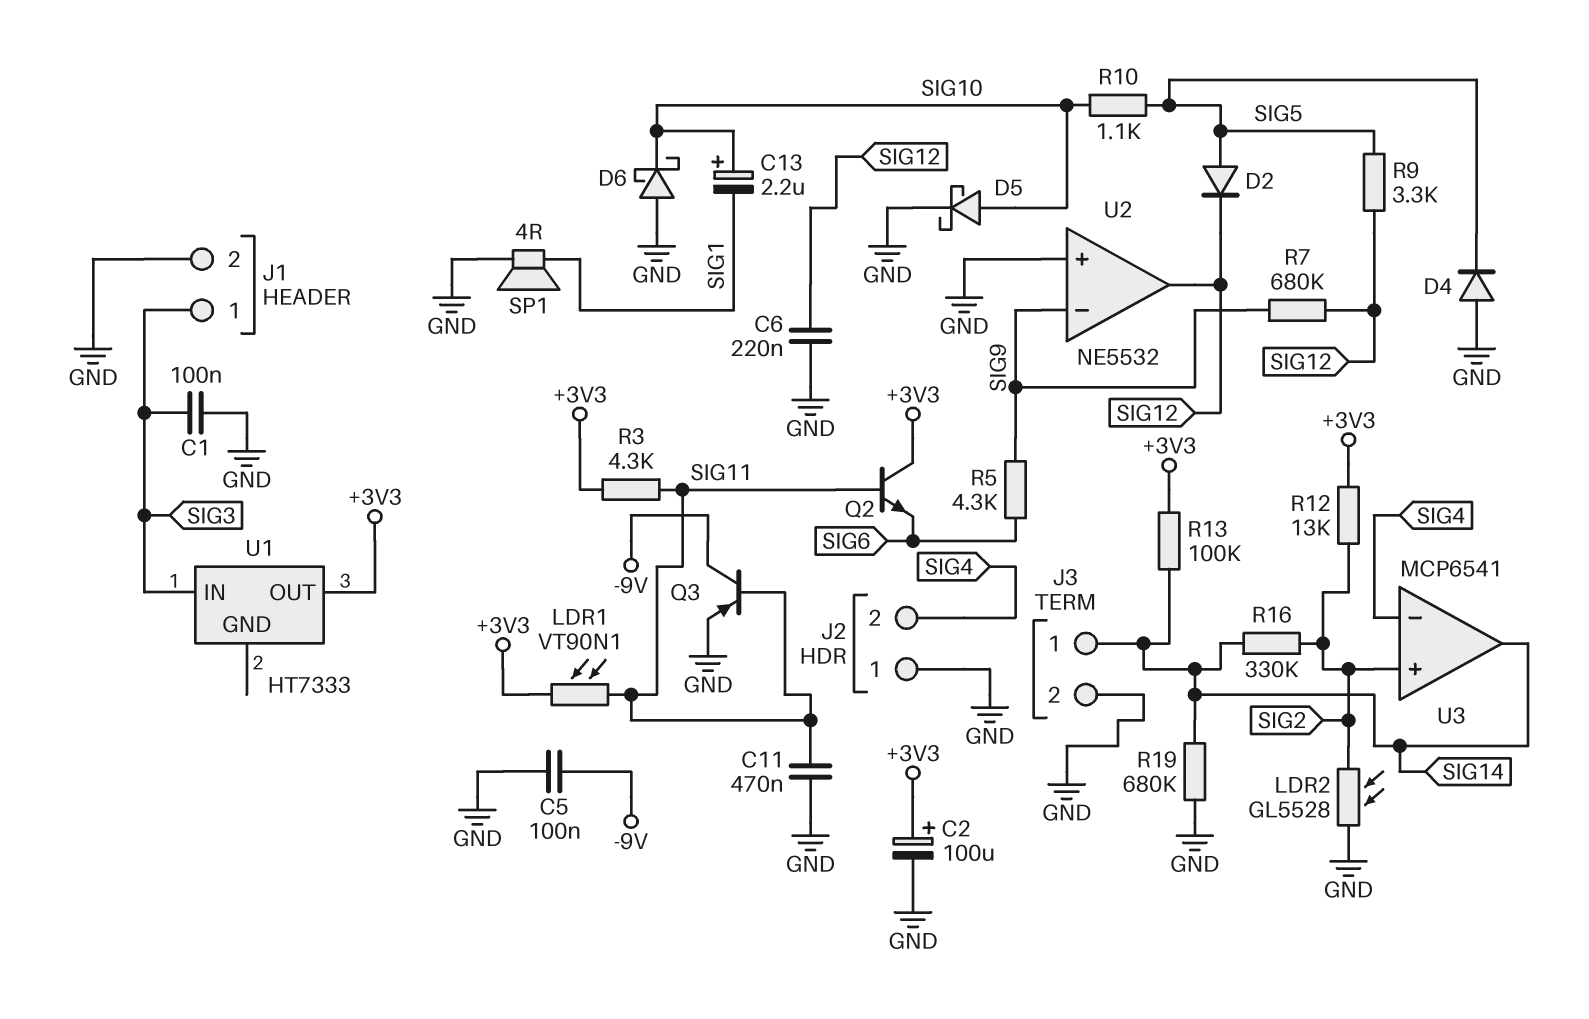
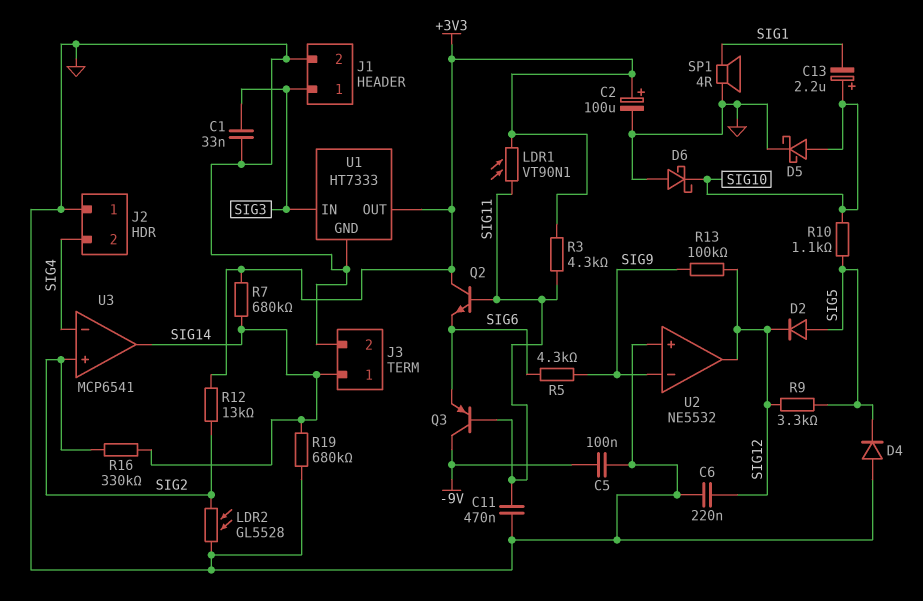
C1: 100nF (GND, SIG3) -> 33nF (GND, SIG3)
Q3: PNP (B SIG11, C -9V, E GND) -> PNP (B SIG11, C -9V, E SIG6)
R7: 680k (SIG9, SIG12) -> 680k (+3V3, SIG14)
R13: 100k (+3V3, SIG14) -> 100k (SIG9, SIG12)
U1 pin GND: none -> GND

